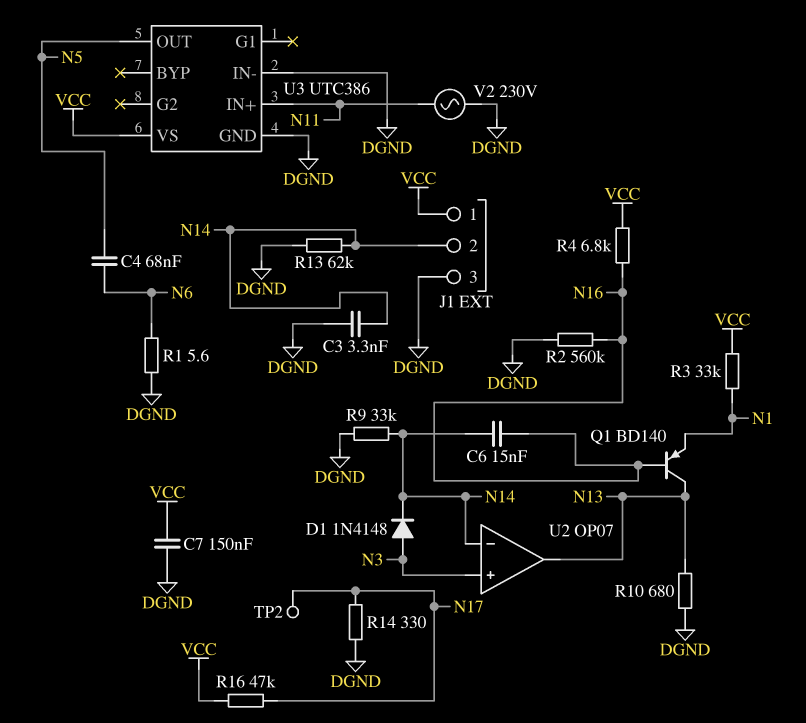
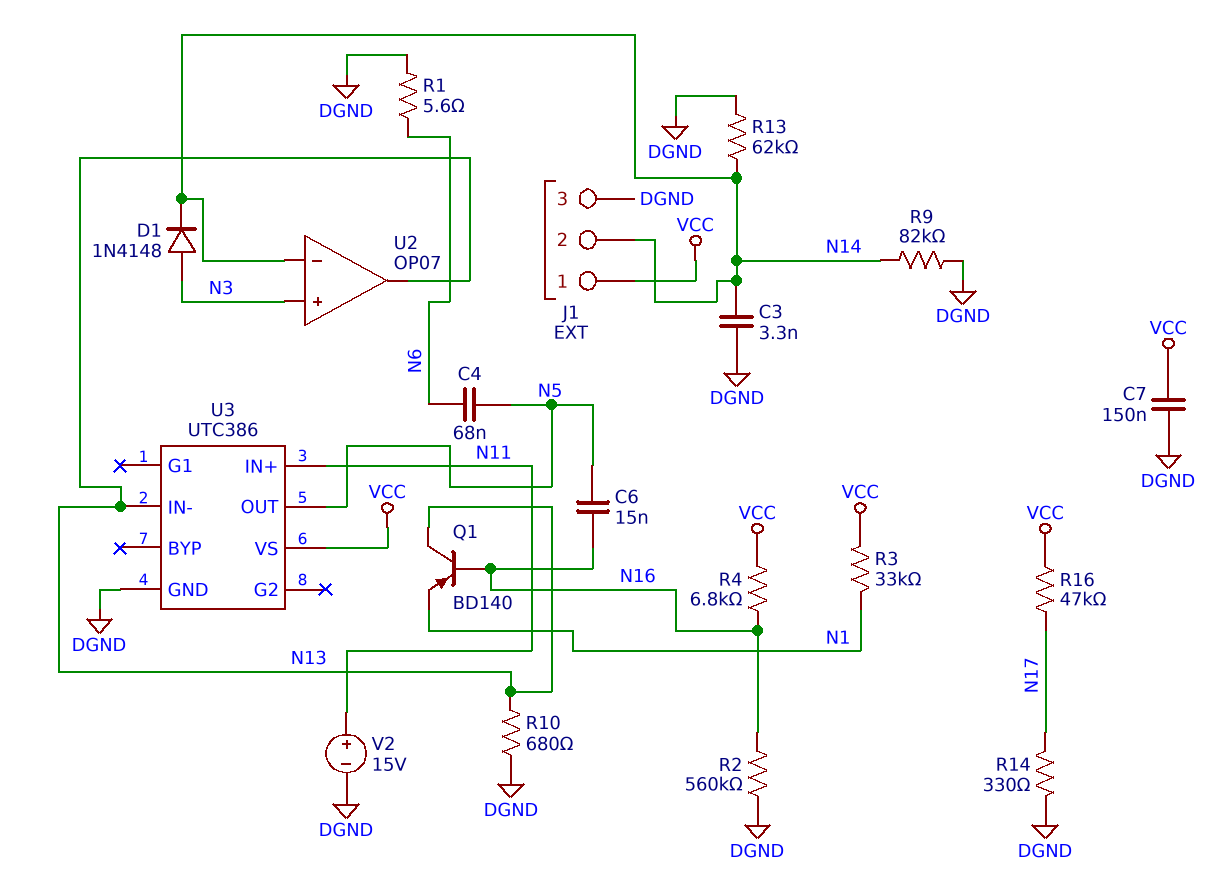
C6: 15nF (N14, N16) -> 15nF (N5, N16)
R9: 33k (DGND, N14) -> 82k (DGND, N14)
TP2: test point (N17) -> none
U3 pin IN-: DGND -> N13
V2: AC 230V (DGND, N11) -> 15V (plus N11, minus DGND)

